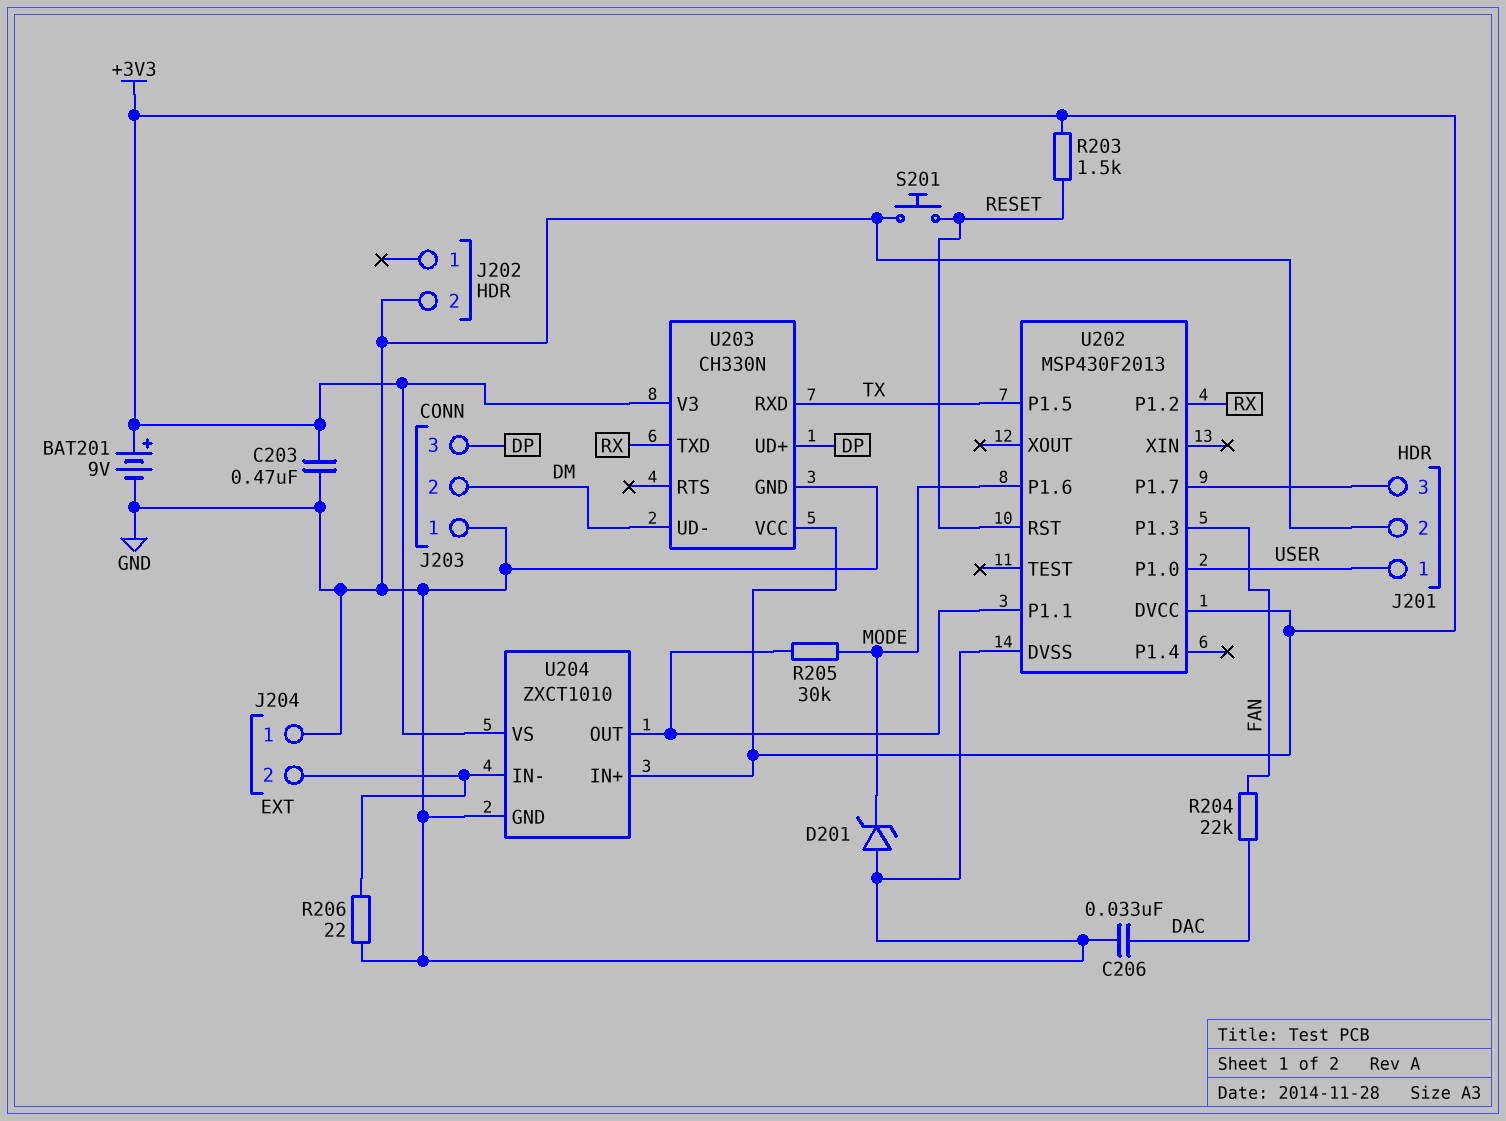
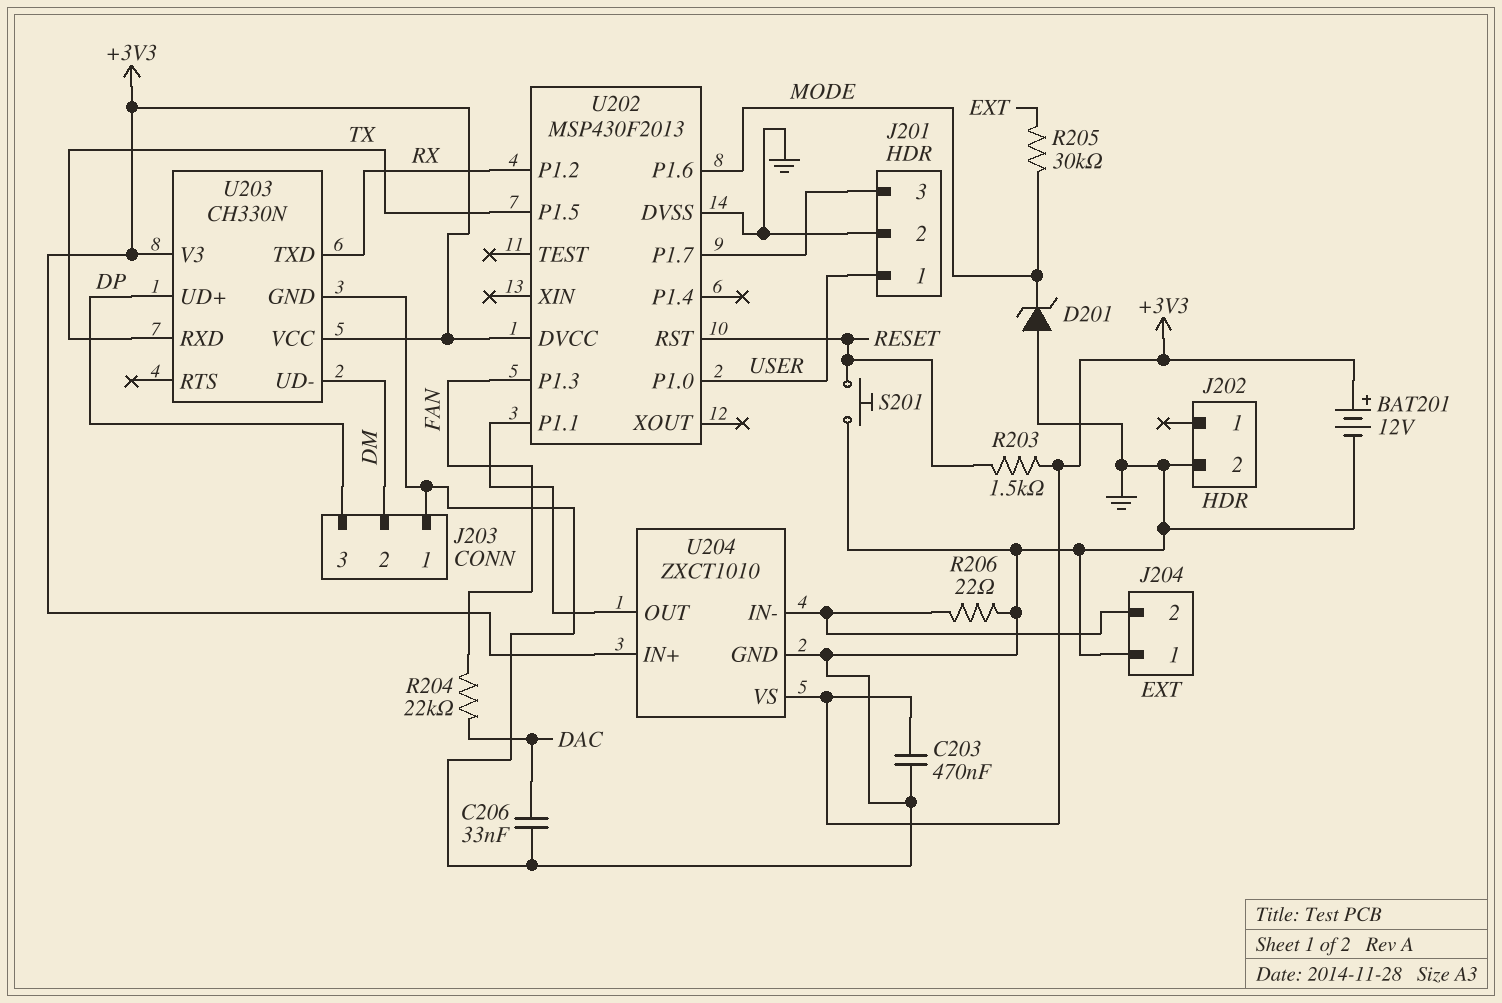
BAT201: 9V (plus +3V3, minus GND) -> 12V (plus +3V3, minus GND)
R205: 30k (MODE, U202/P1.1) -> 30k (EXT, MODE)

